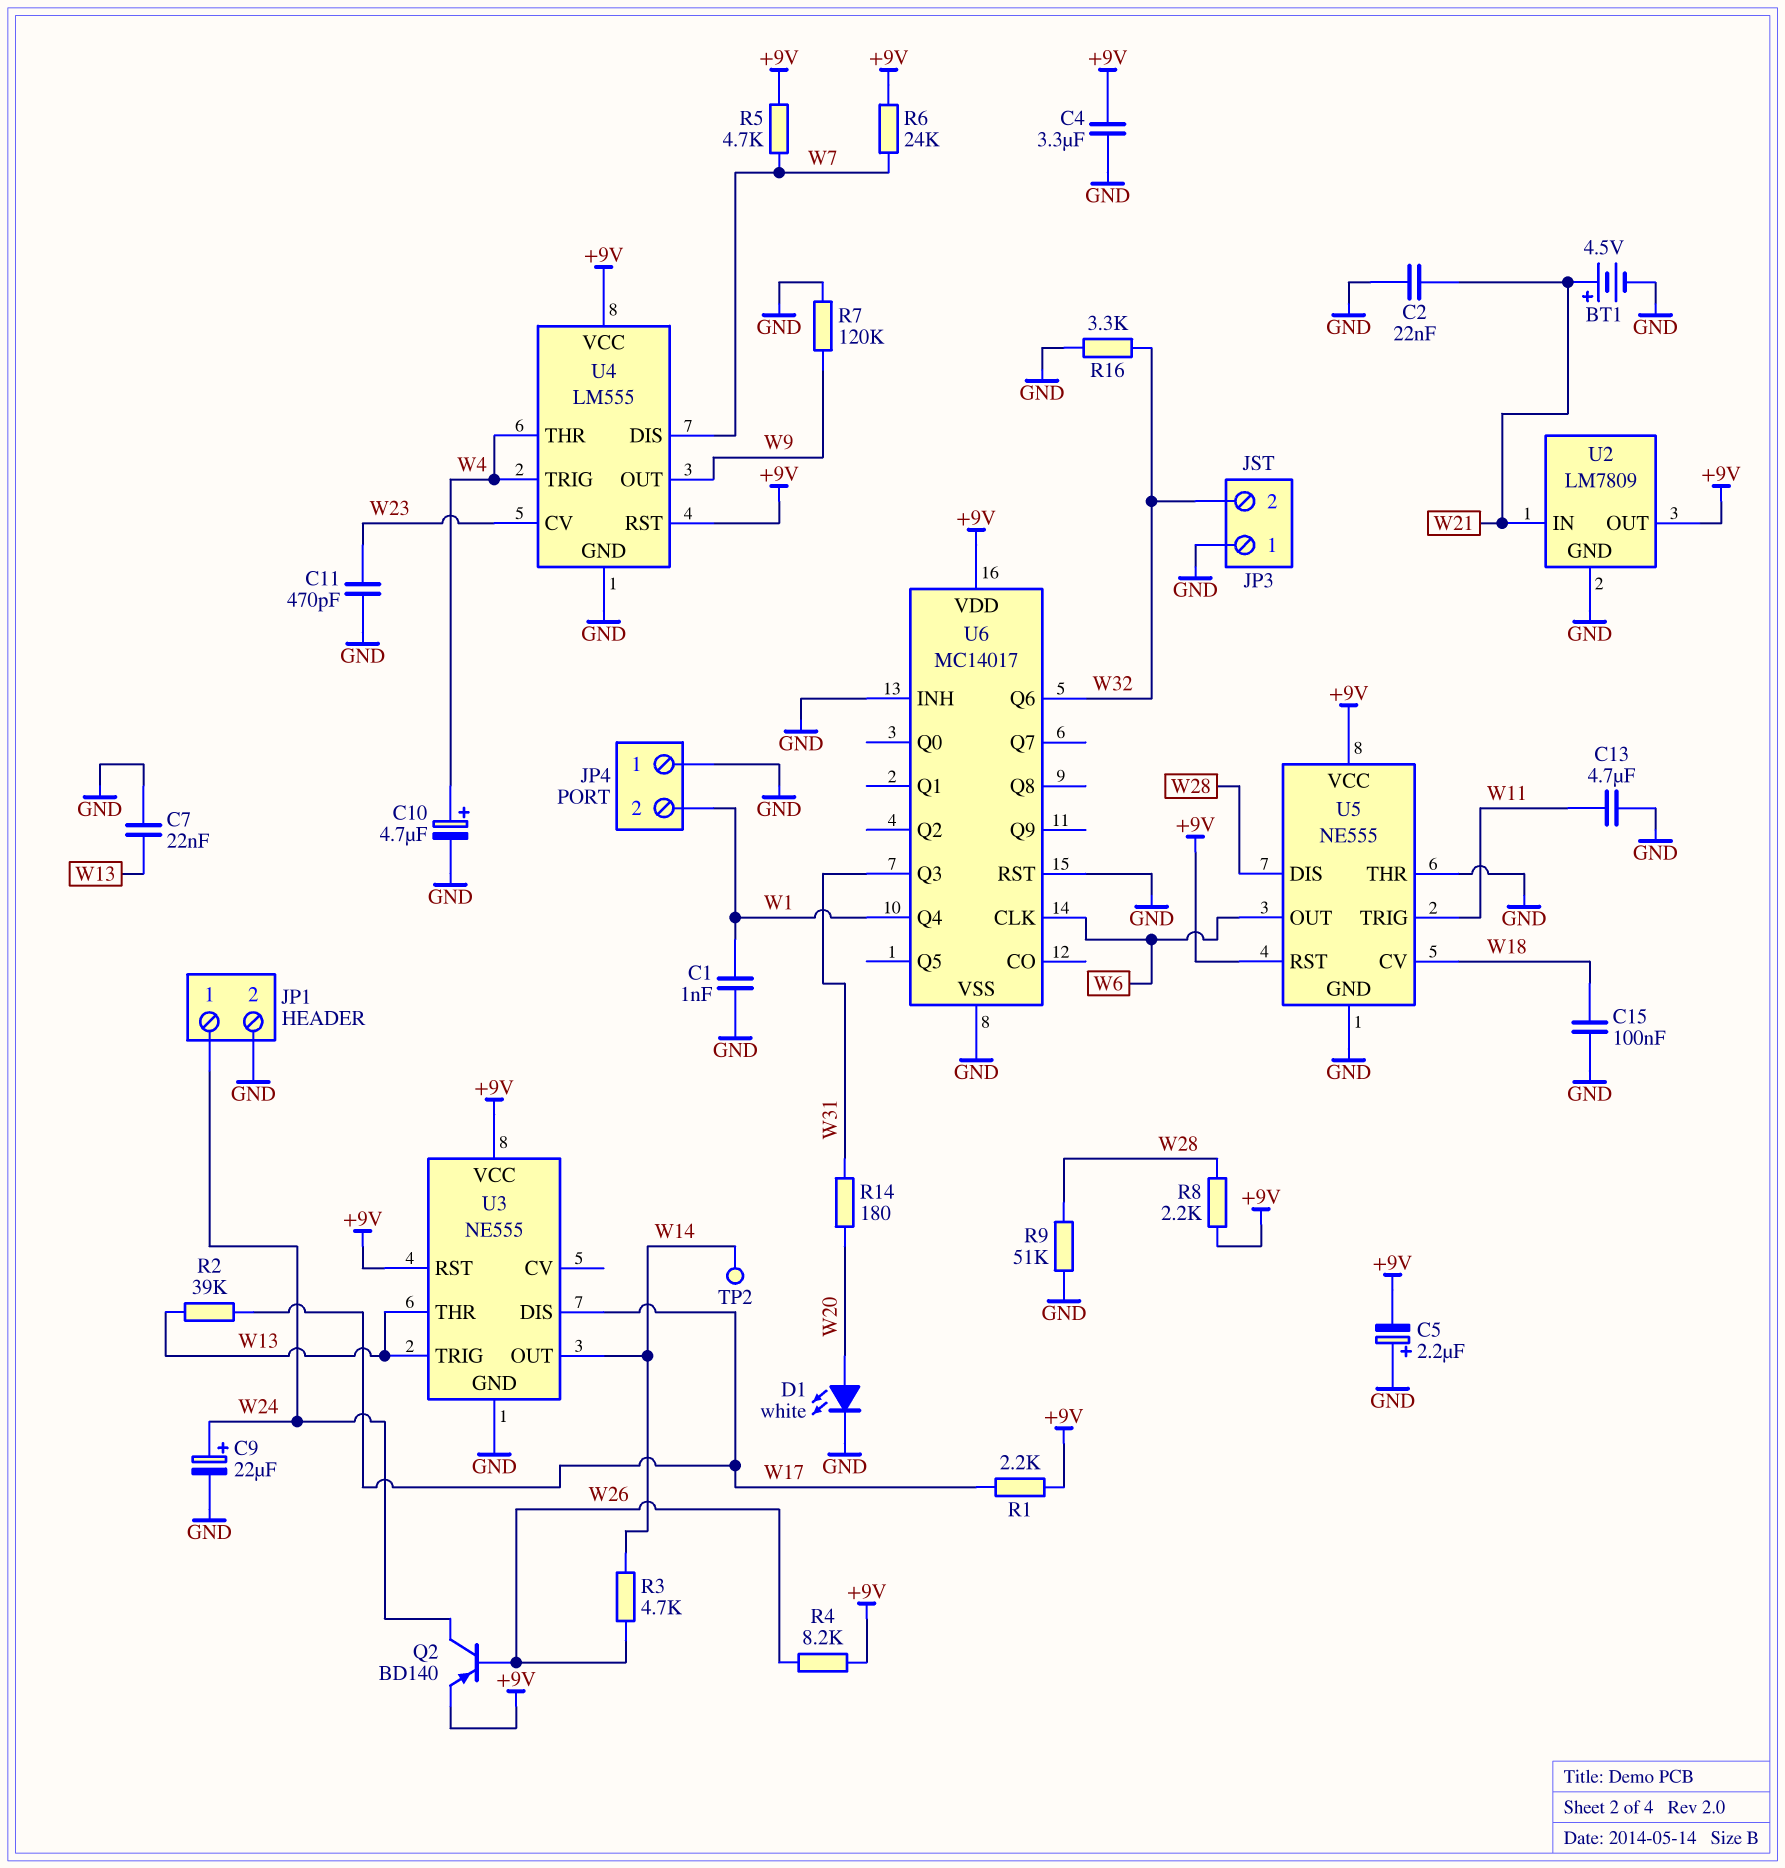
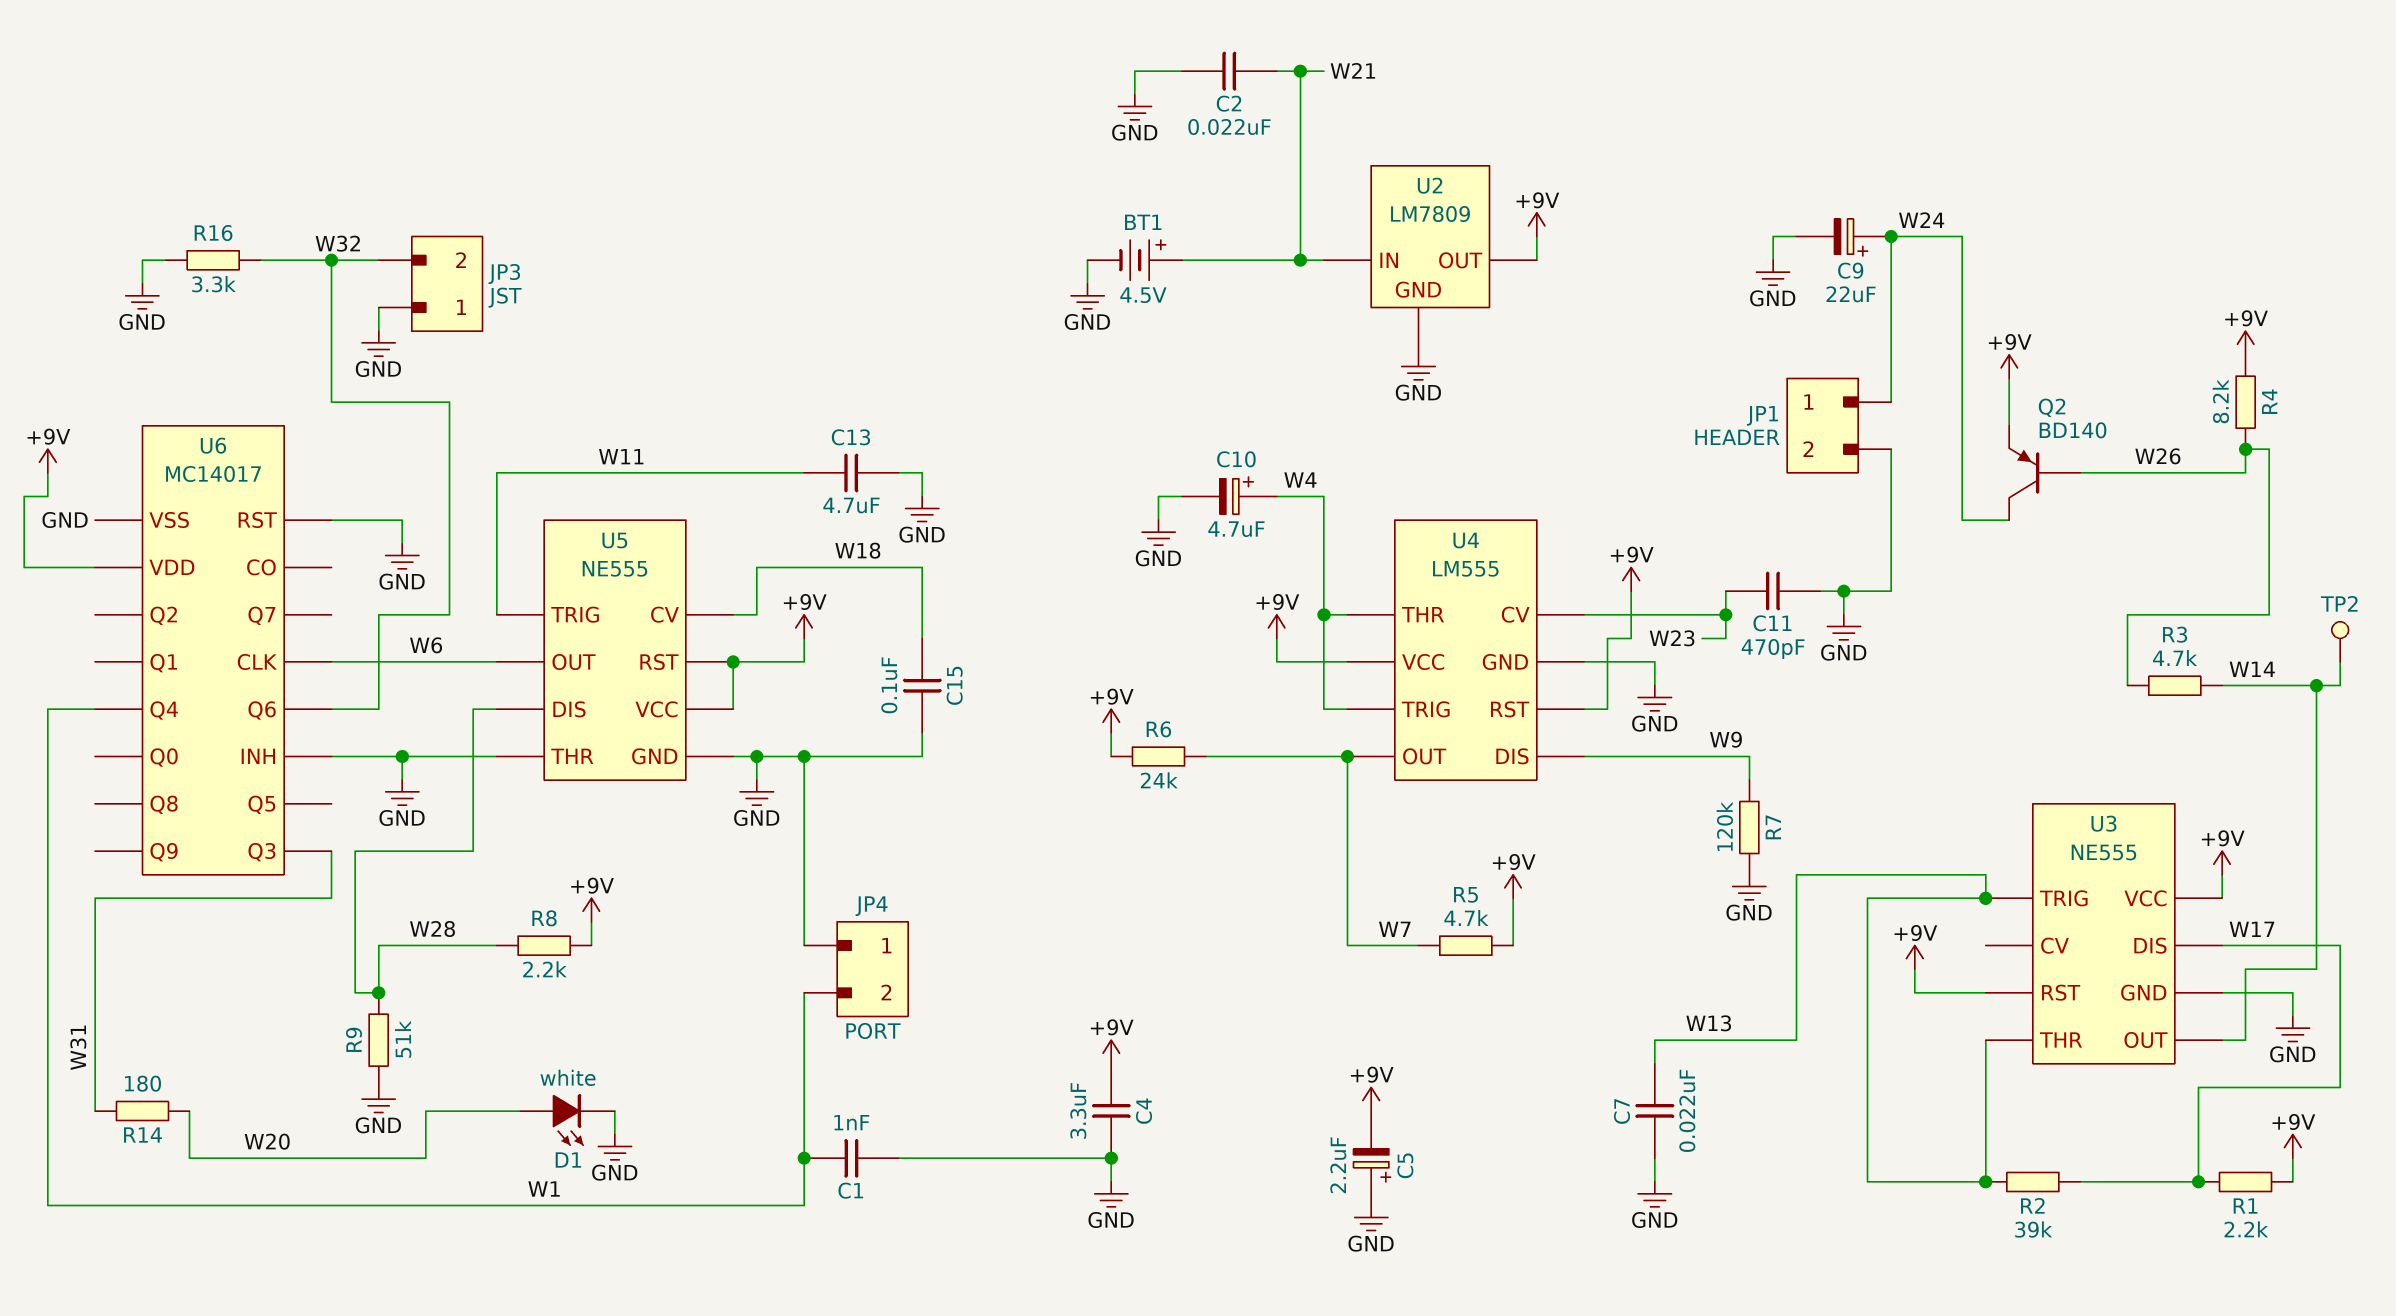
U4 pin DIS: W7 -> W9
U4 pin OUT: W9 -> W7

